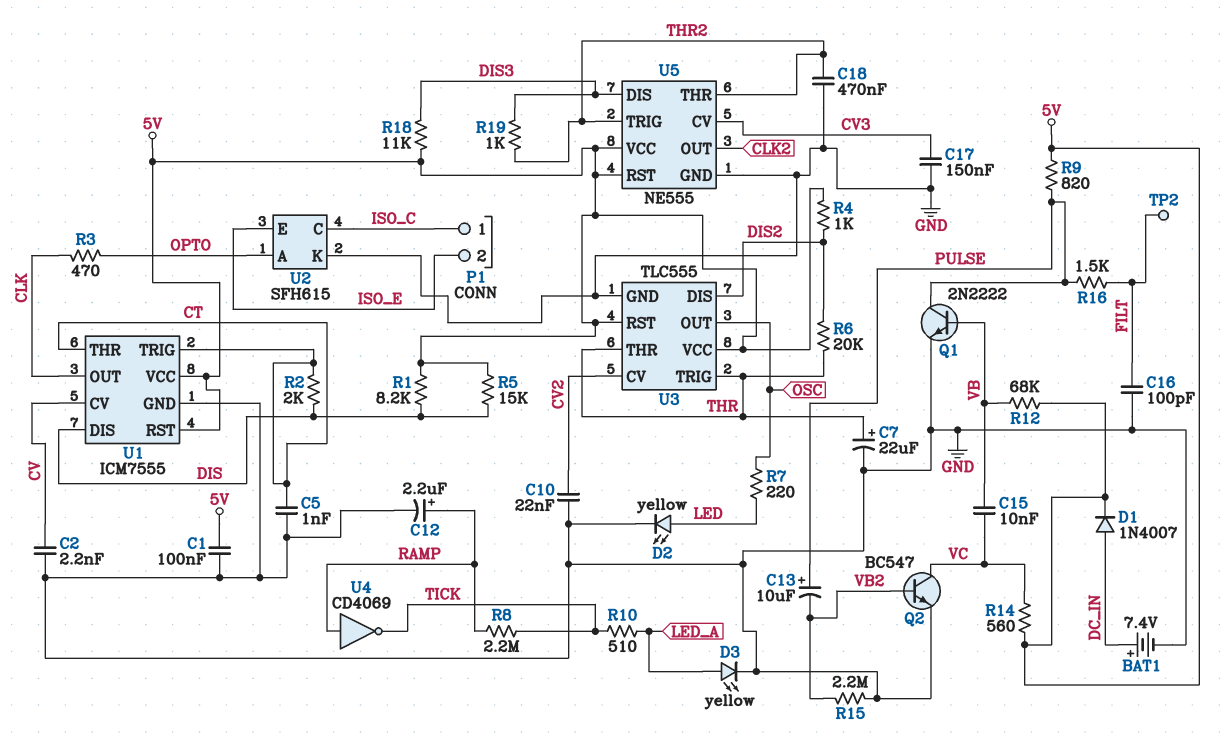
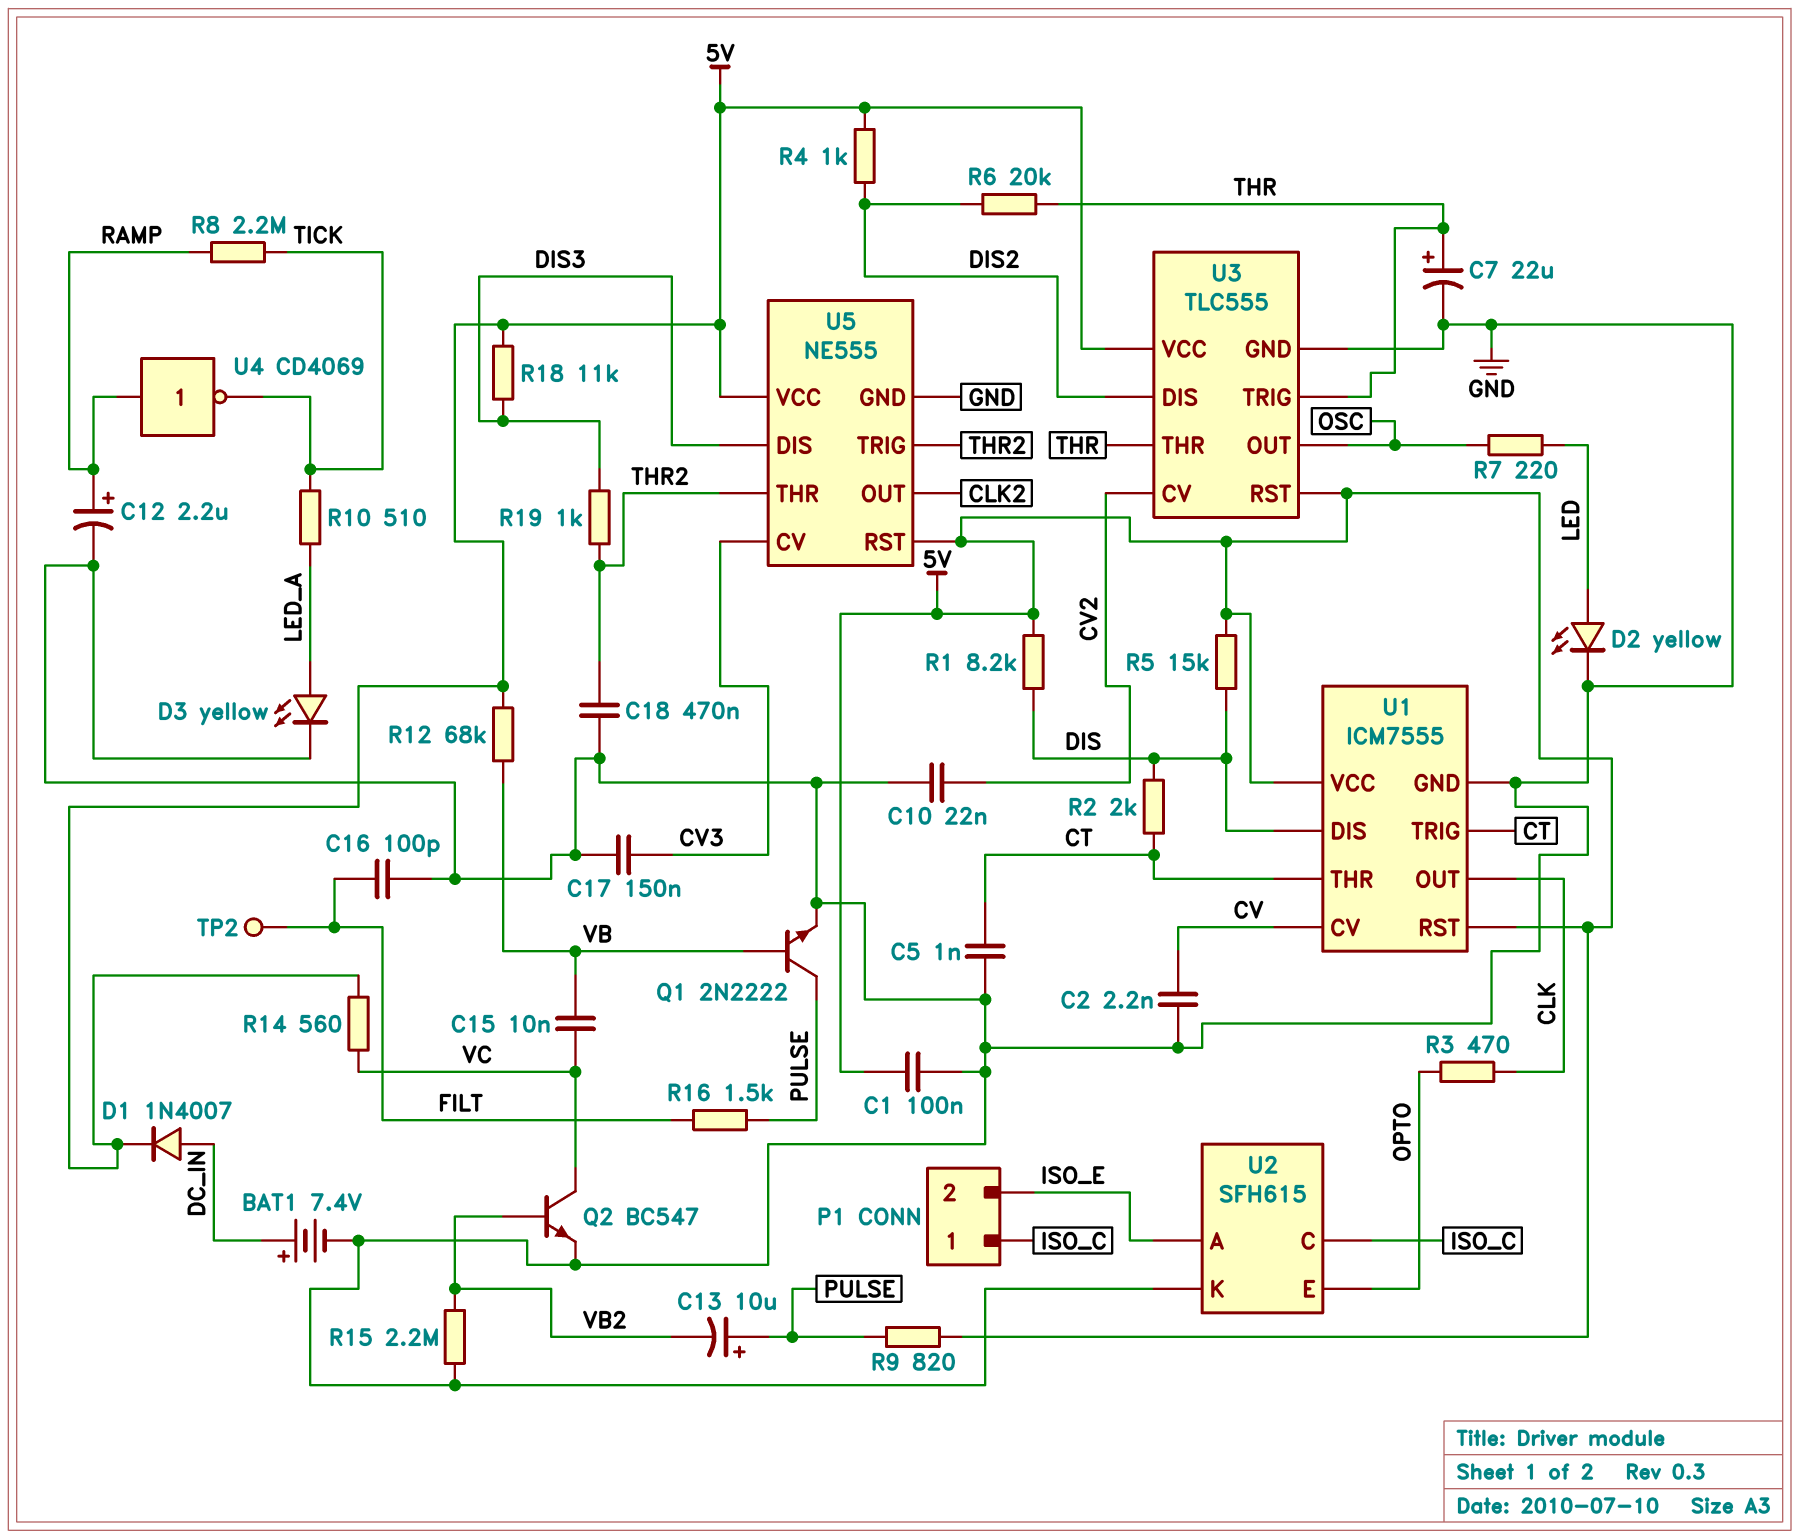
U2 pin A: OPTO -> ISO_E
U2 pin E: ISO_E -> OPTO

